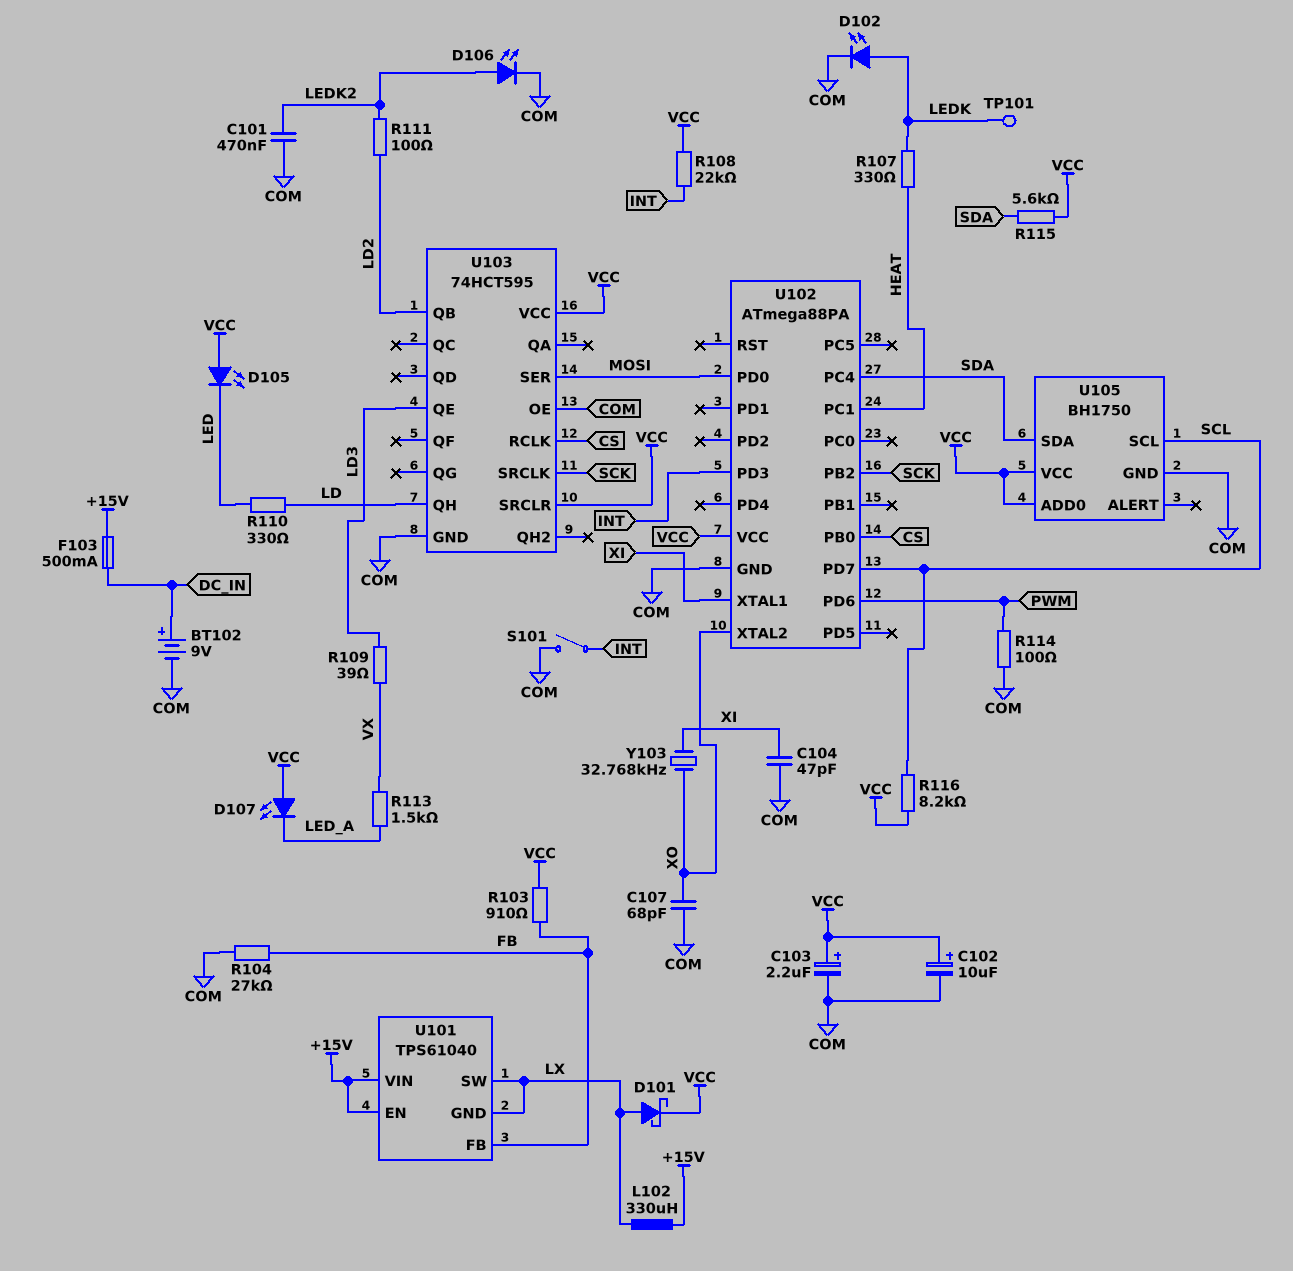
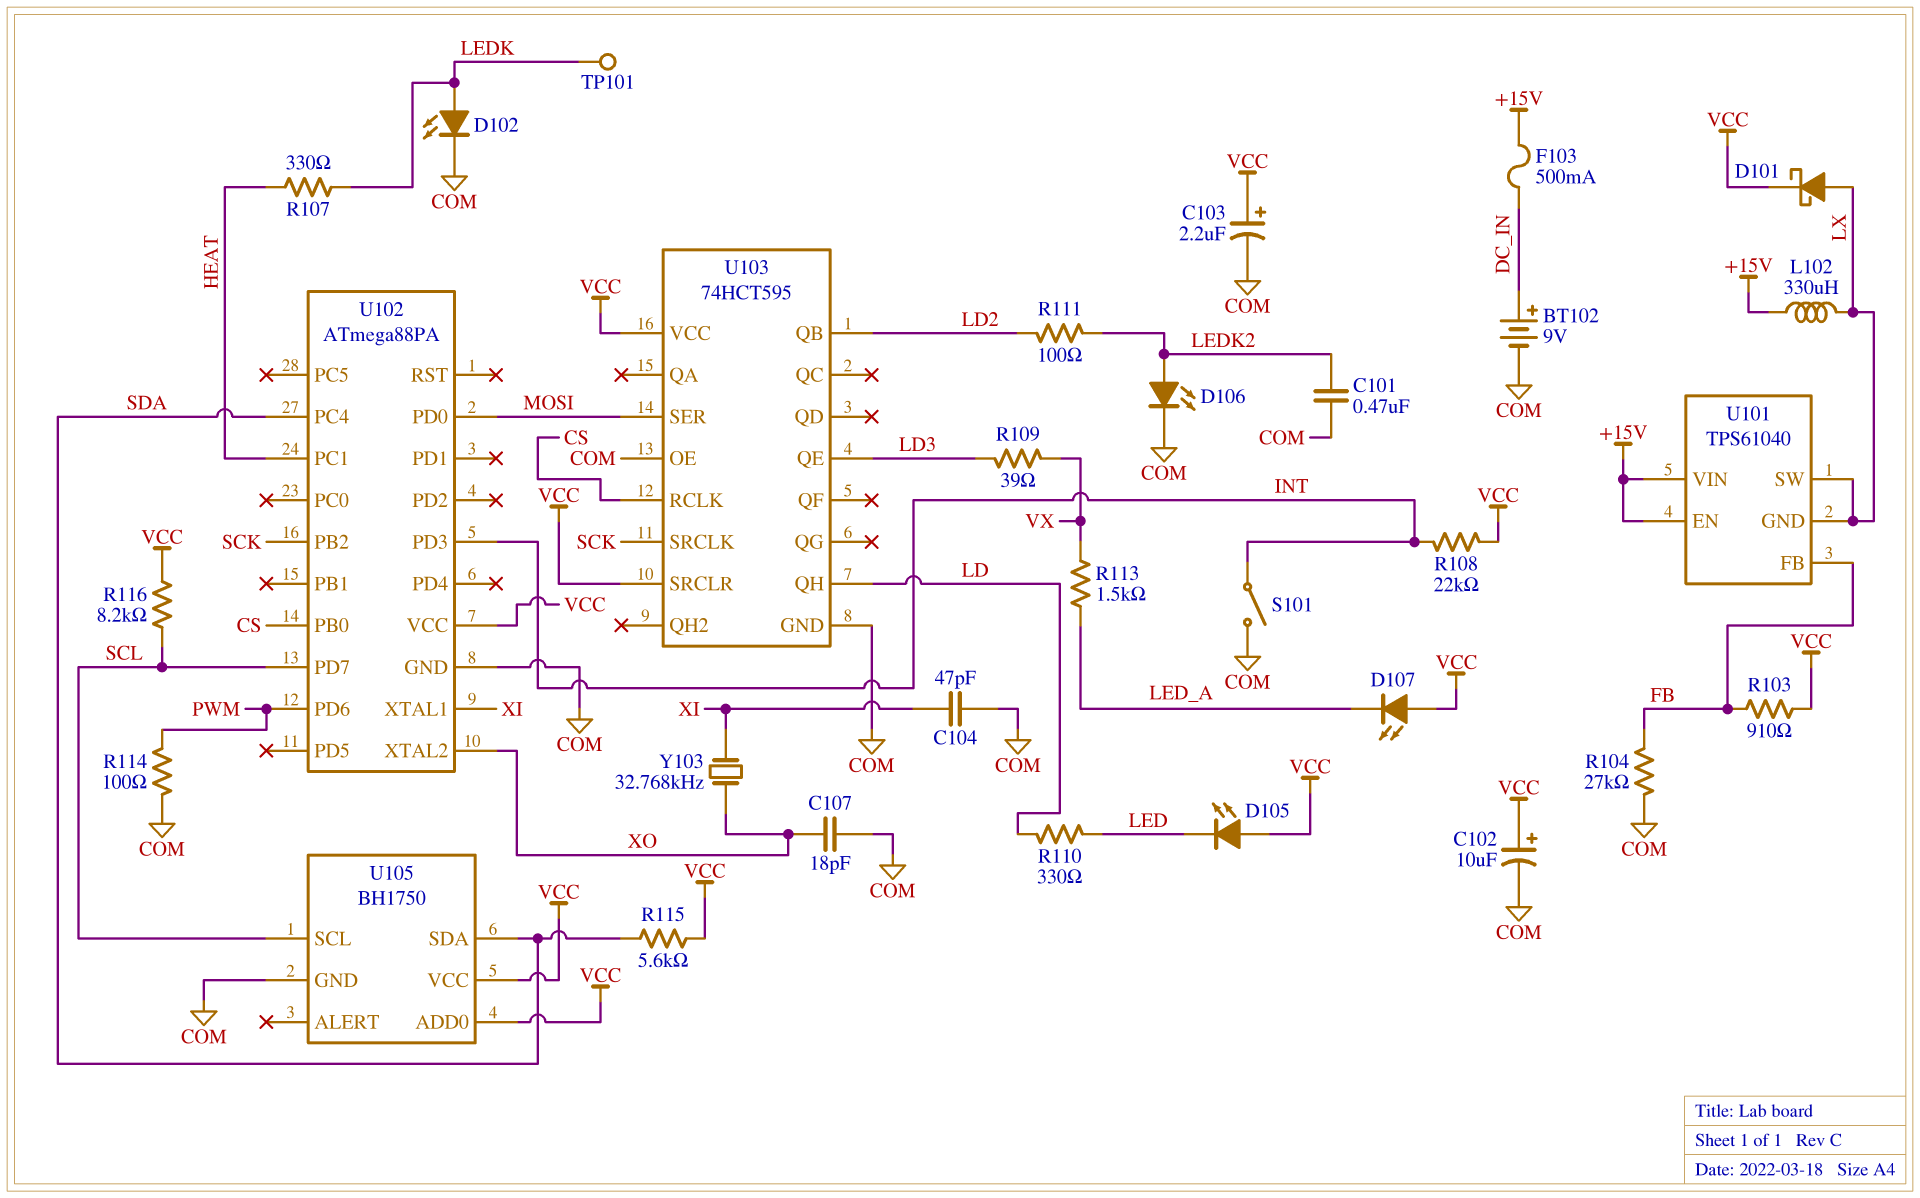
C107: 68pF (COM, XO) -> 18pF (COM, XO)

